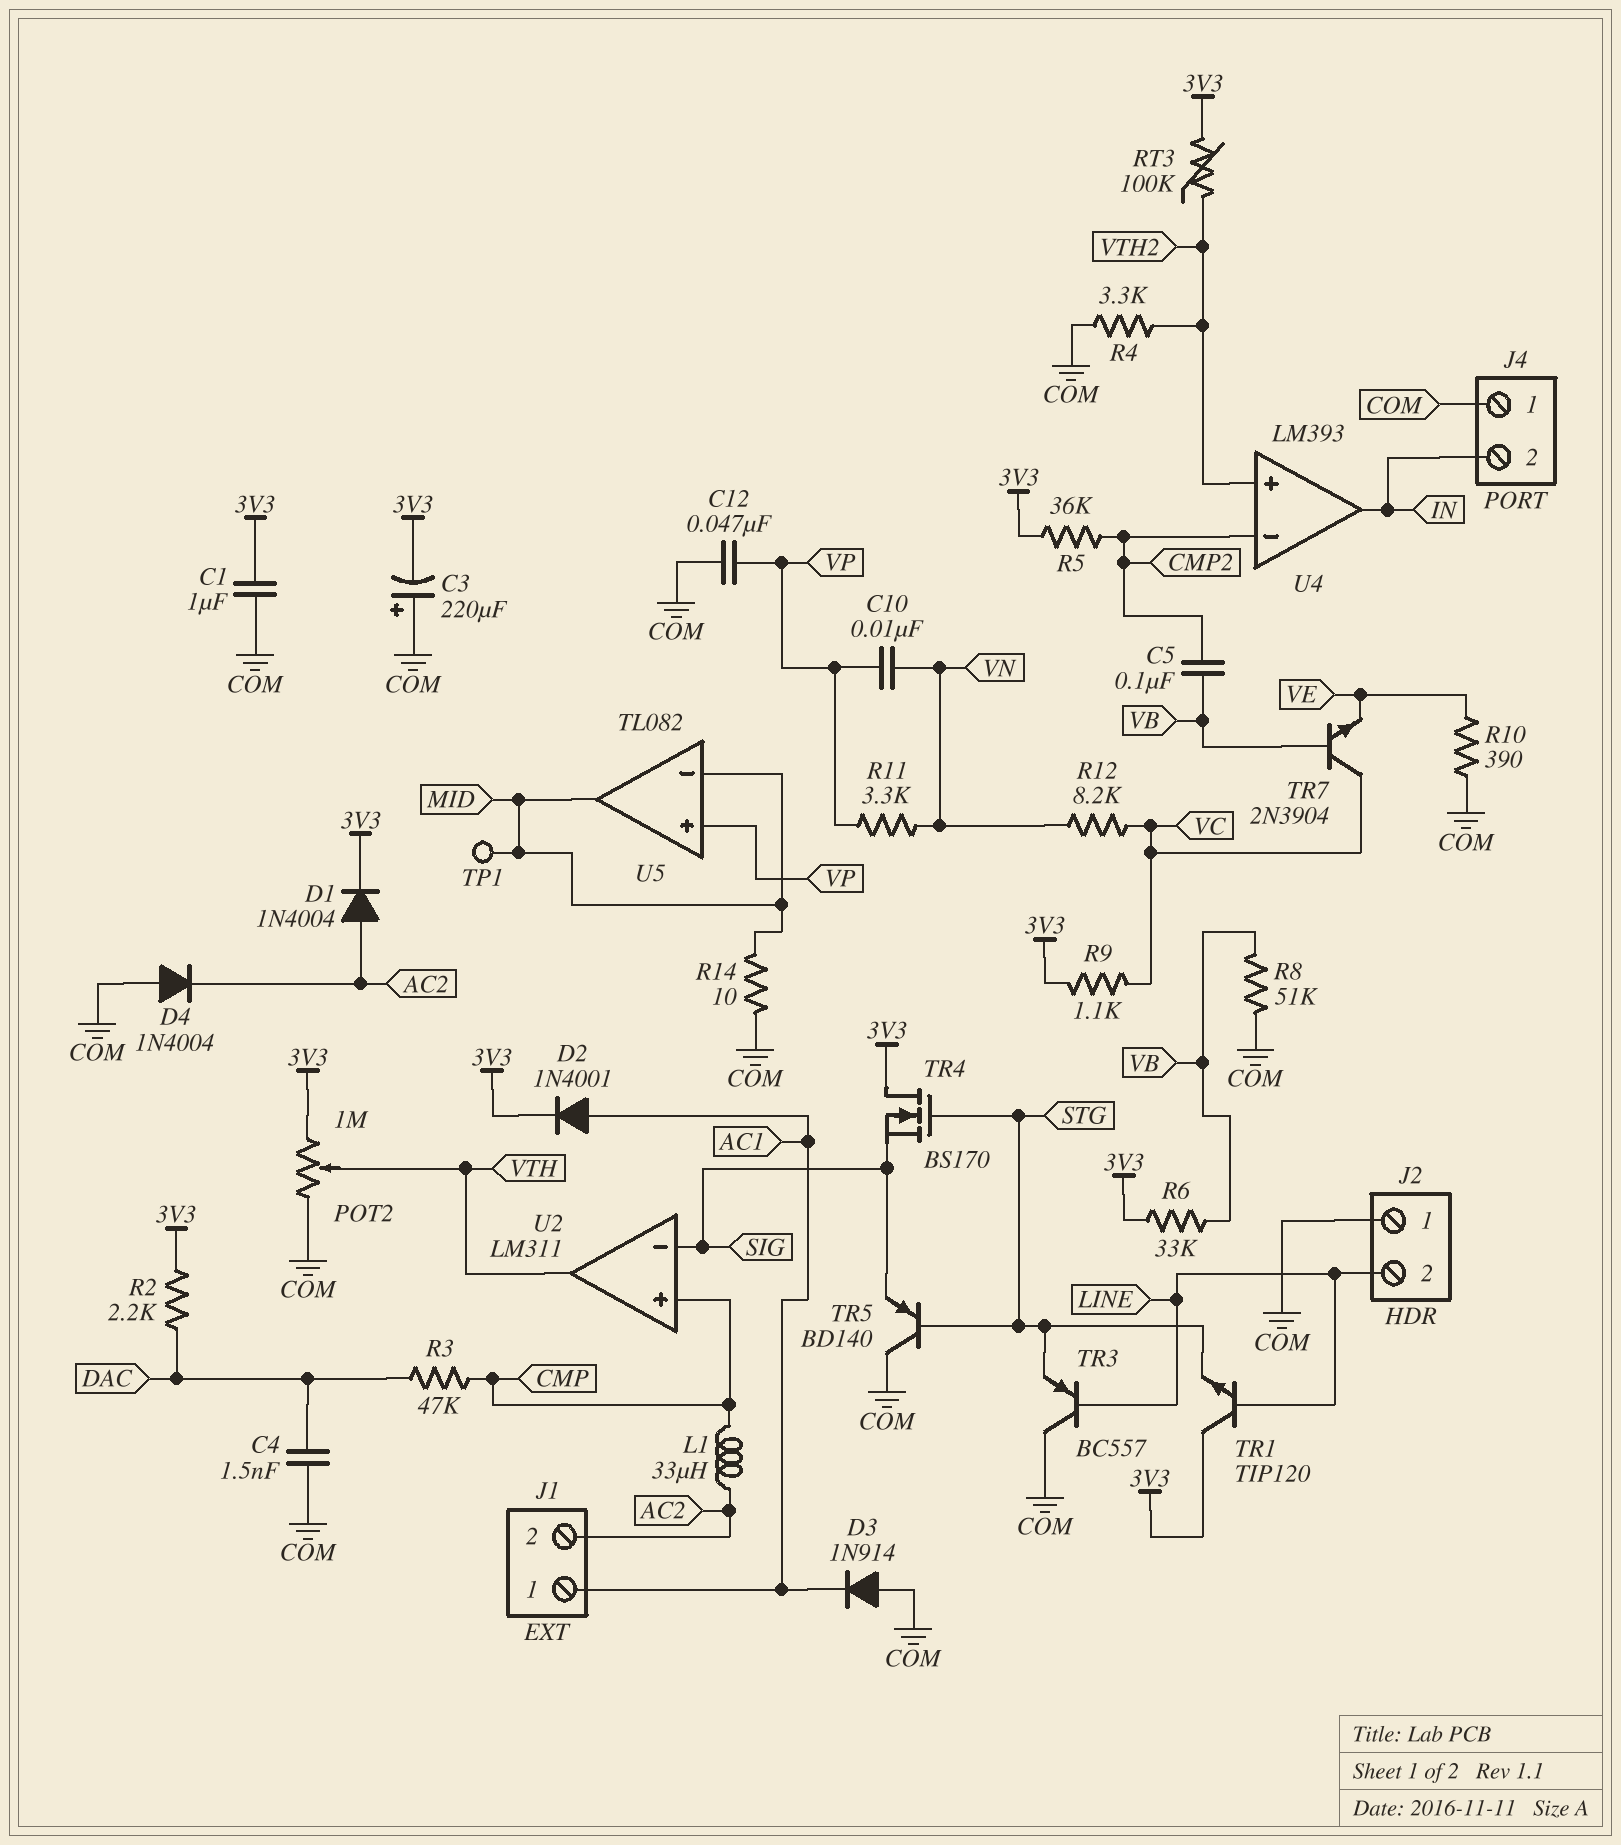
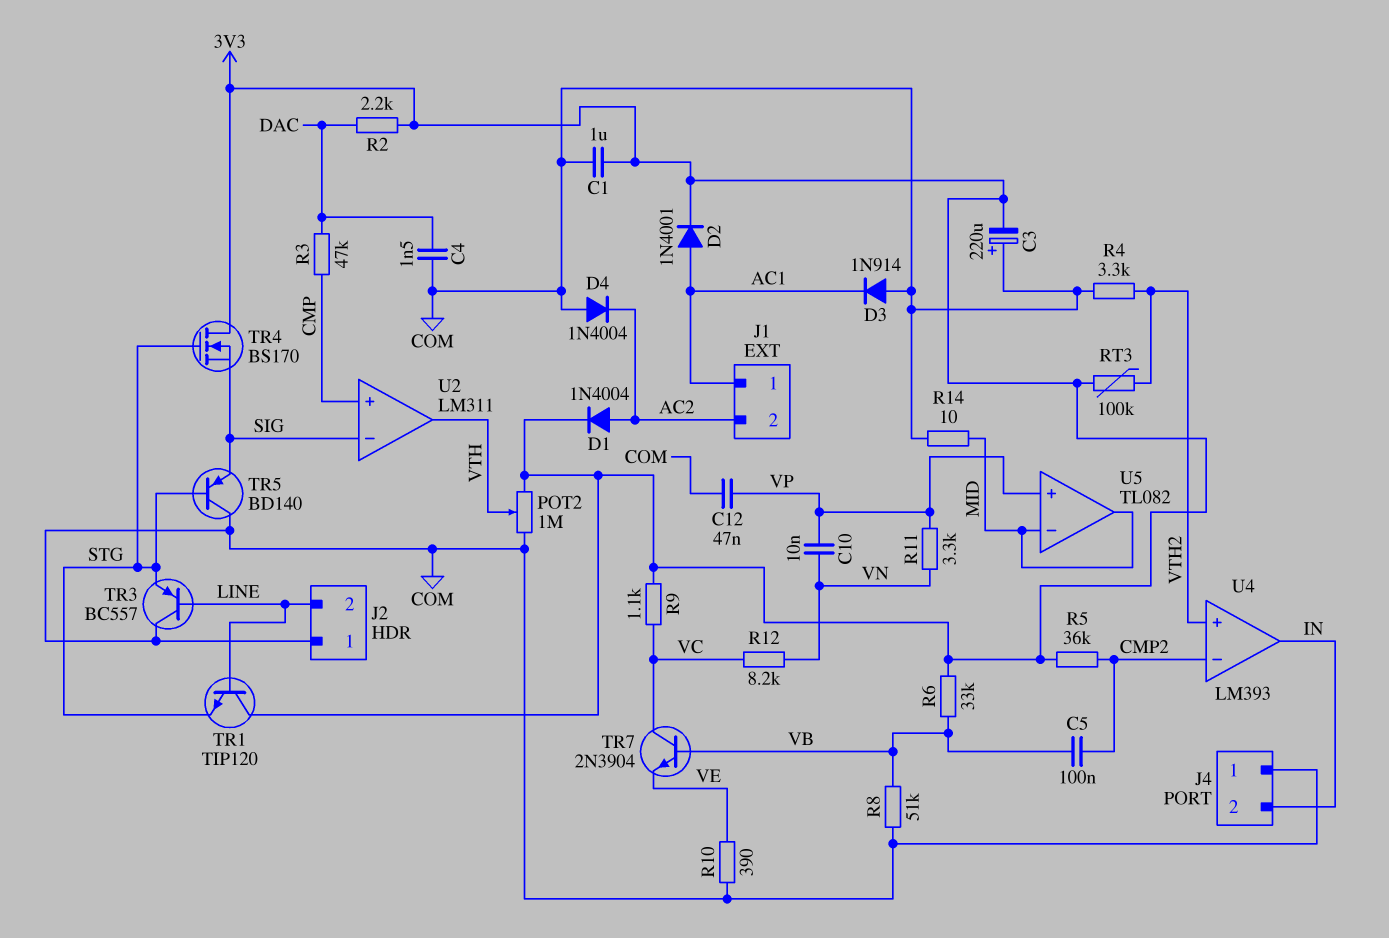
L1: 33uH (AC2, CMP) -> none
TP1: test point (MID) -> none

